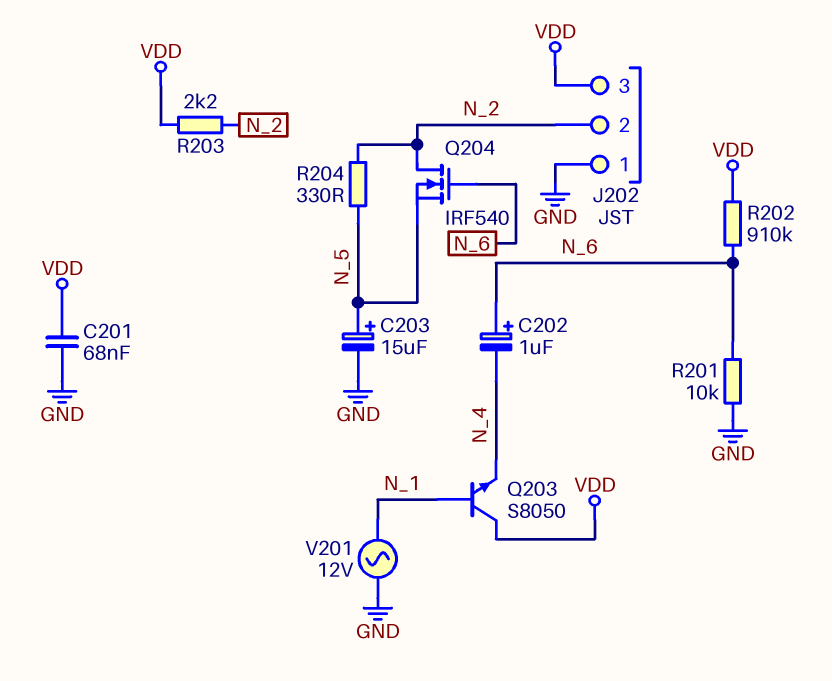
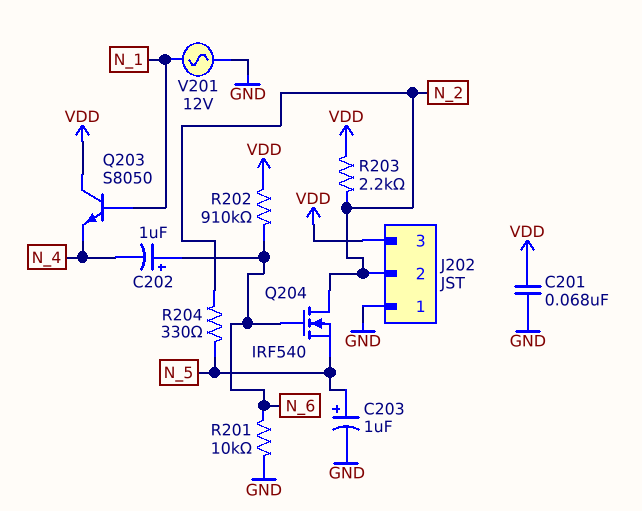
C203: 15uF (plus N_5, minus GND) -> 1uF (plus N_5, minus GND)

